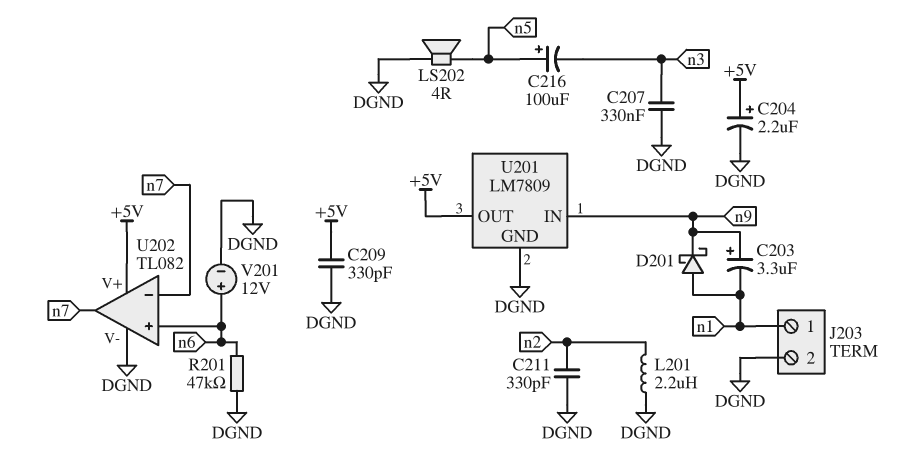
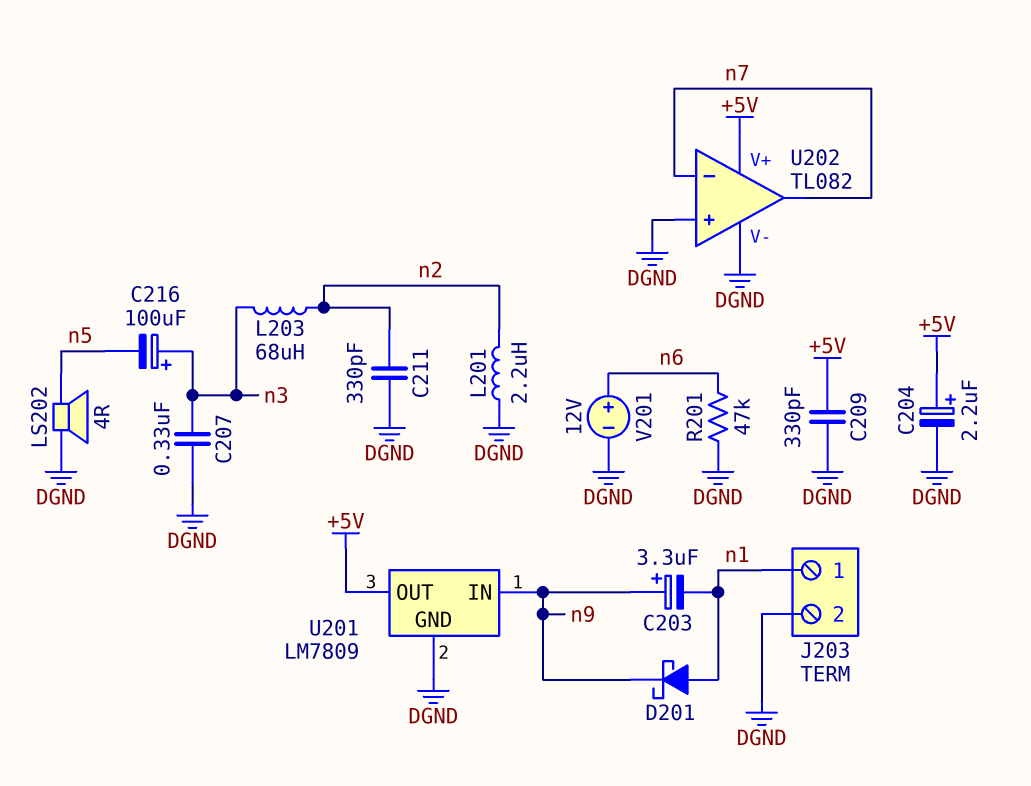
C216: 100uF (plus n5, minus n3) -> 100uF (plus n3, minus n5)
L203: none -> 68uH (n2, n3)
U202 pin in+: n6 -> DGND

